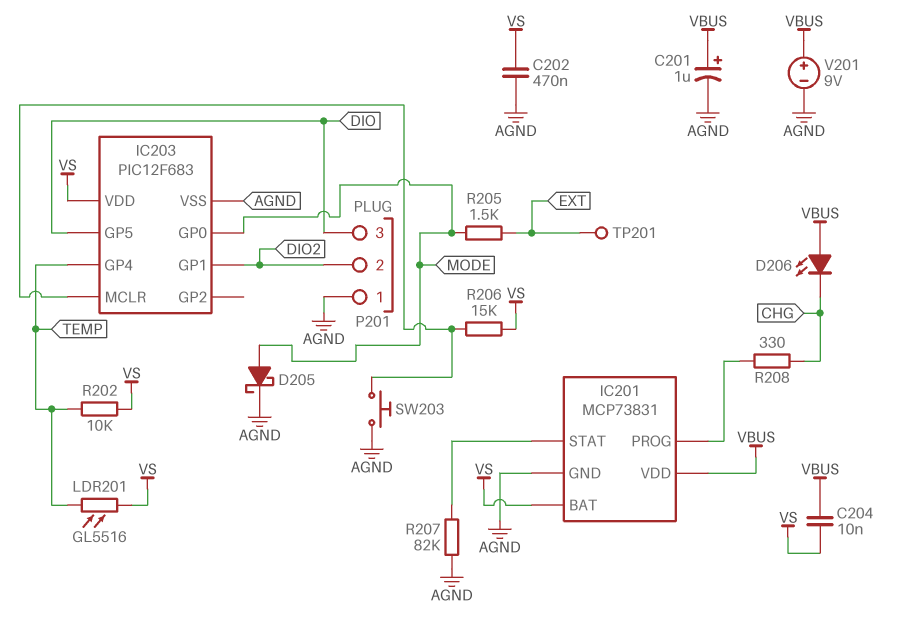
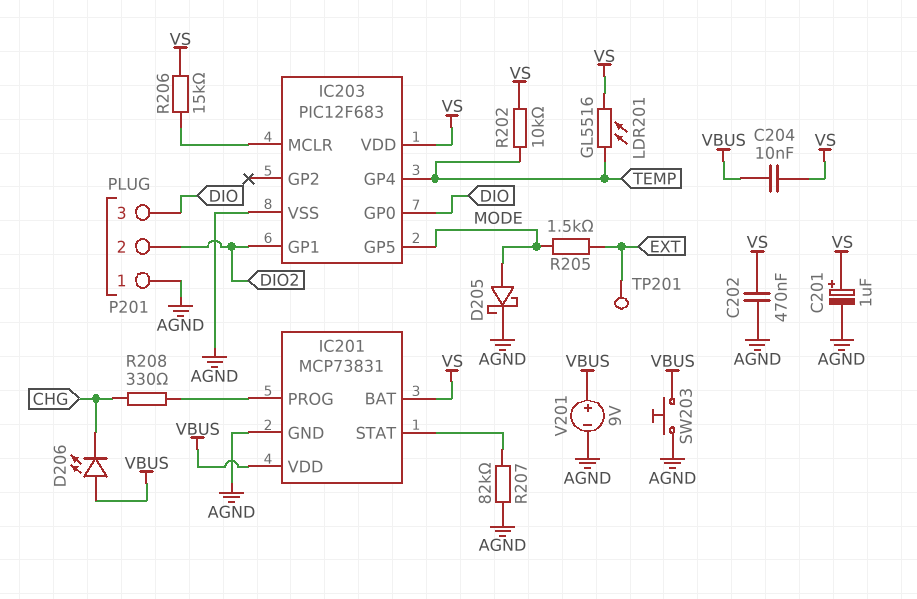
C201: 1uF (plus VBUS, minus AGND) -> 1uF (plus VS, minus AGND)
IC203 pin GP0: MODE -> DIO
IC203 pin GP5: DIO -> MODE
SW203: button (AGND, IC203/MCLR) -> button (AGND, VBUS)

